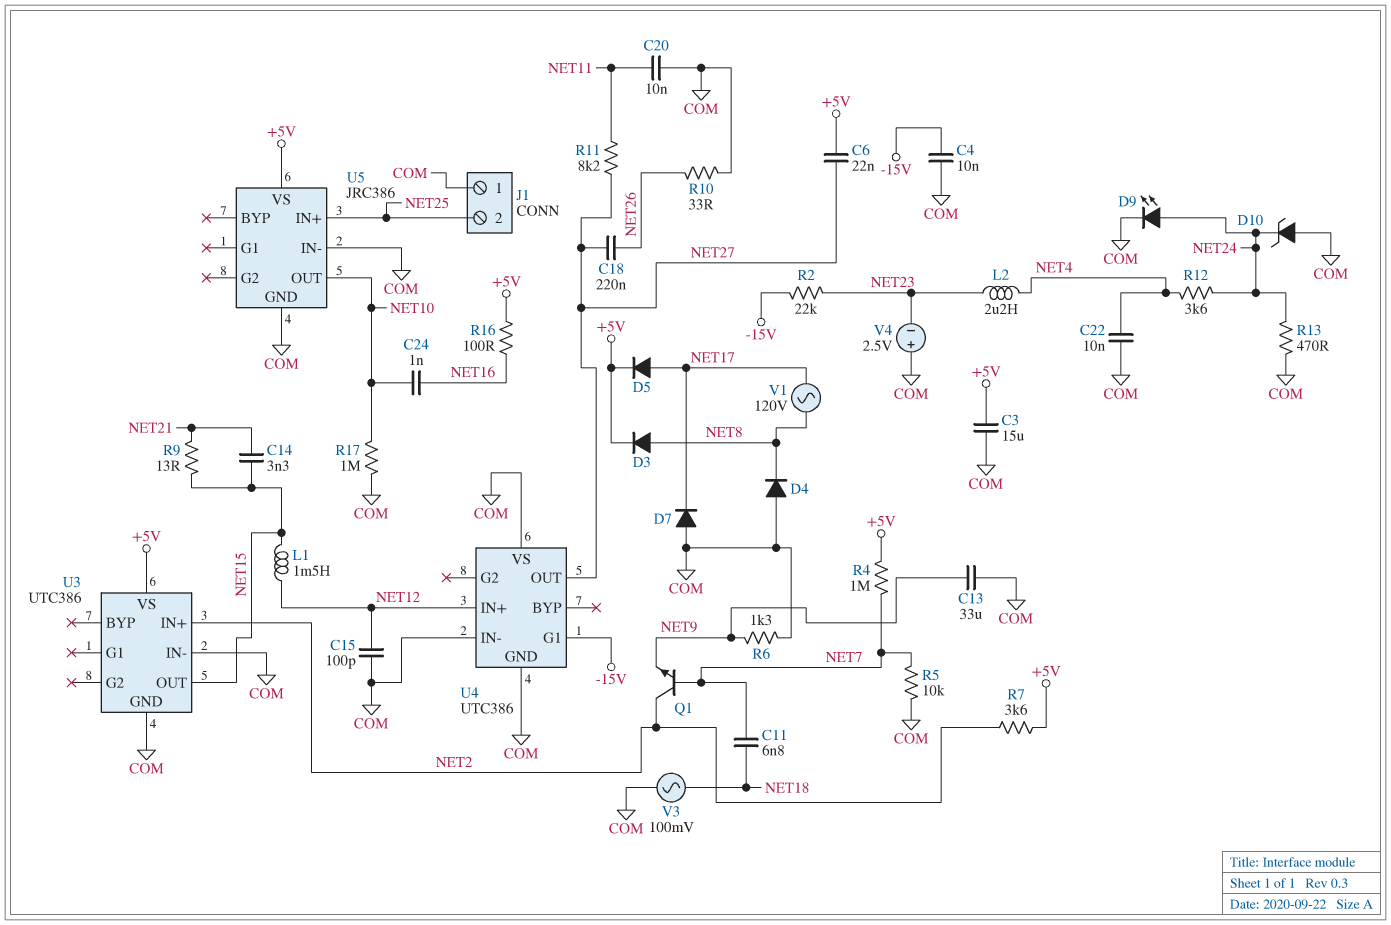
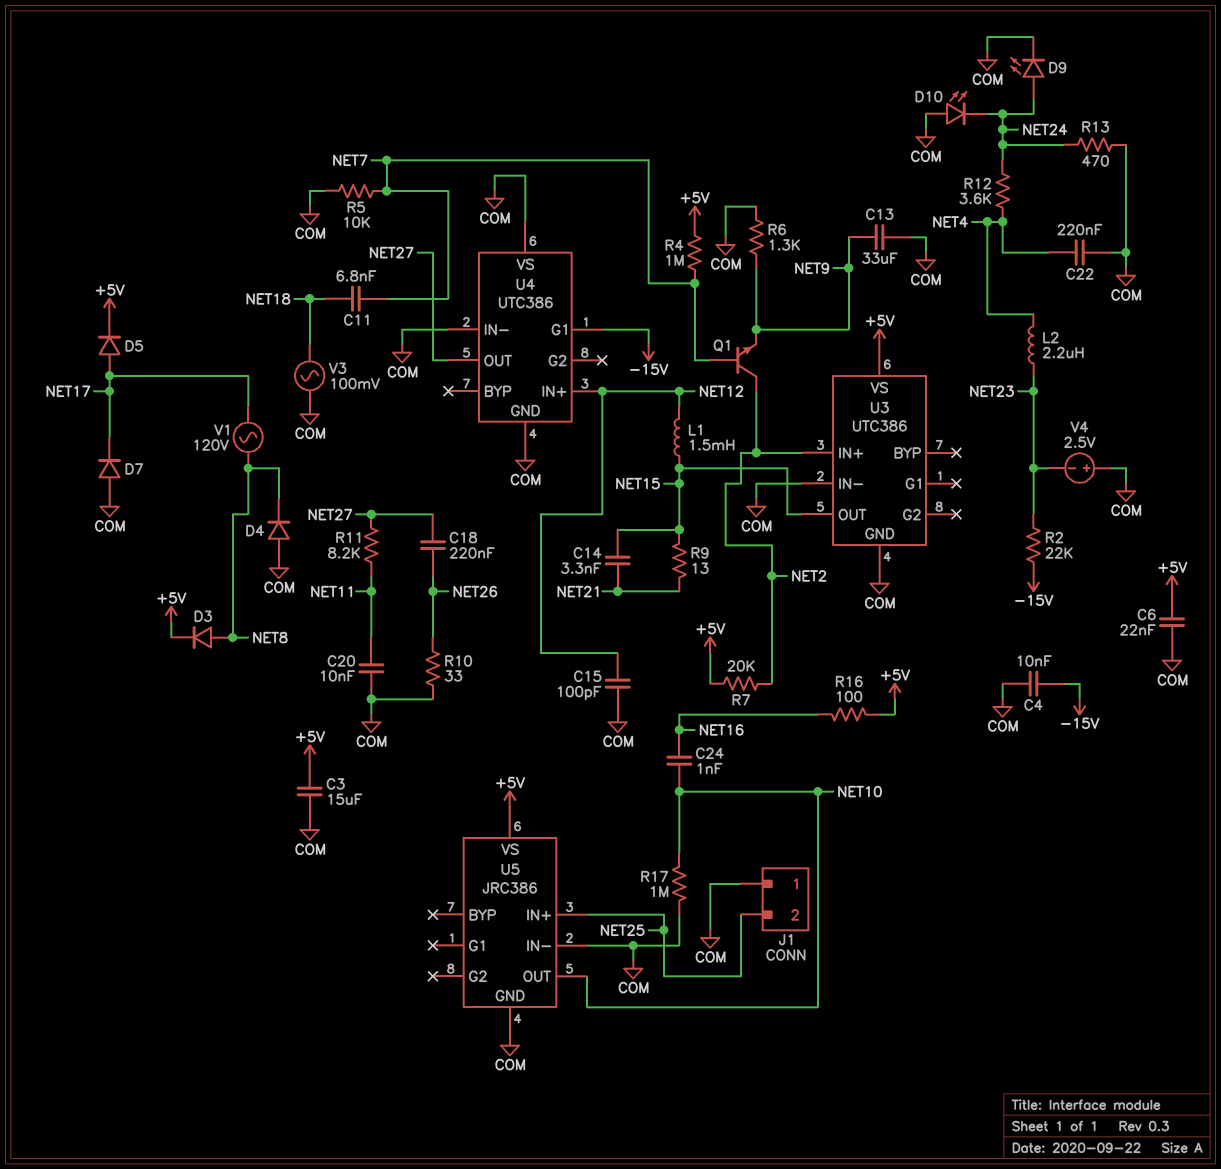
C6: 22nF (+5V, NET27) -> 22nF (+5V, COM)
C22: 10nF (COM, NET4) -> 220nF (COM, NET4)
D10: zener (A COM, K NET24) -> LED (A COM, K NET24)
R7: 3.6k (+5V, NET2) -> 20k (+5V, NET2)

